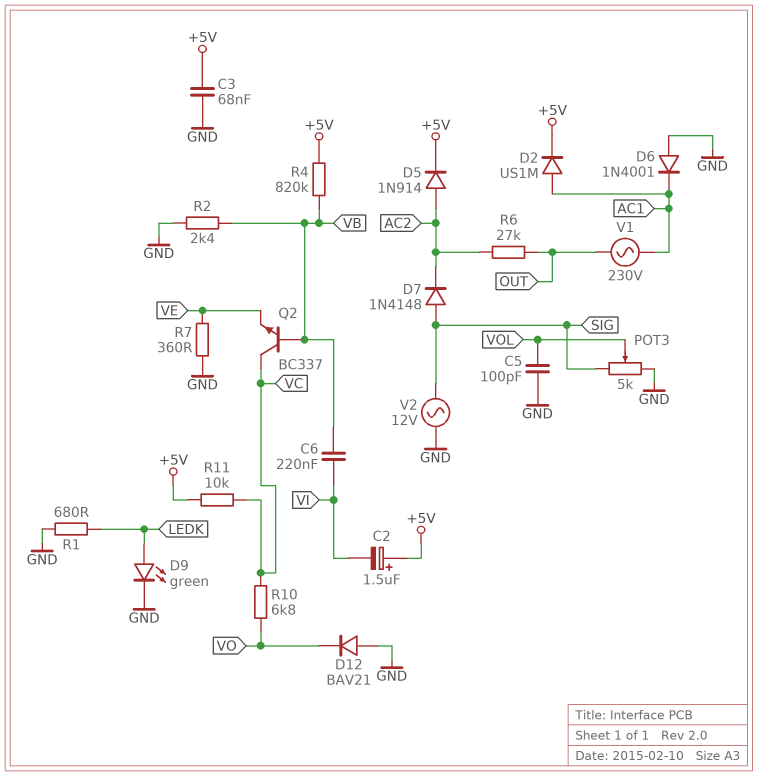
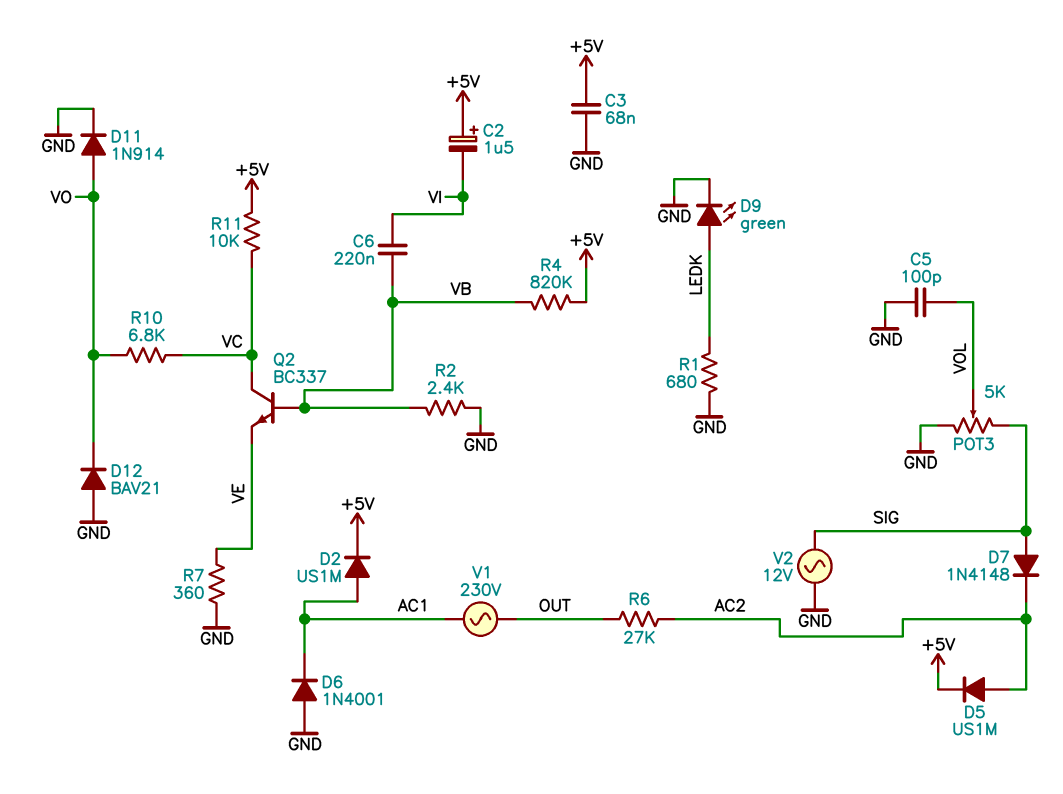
D5: diode 1N914 (A AC2, K +5V) -> diode US1M (A AC2, K +5V)
D11: none -> diode 1N914 (A VO, K GND)

